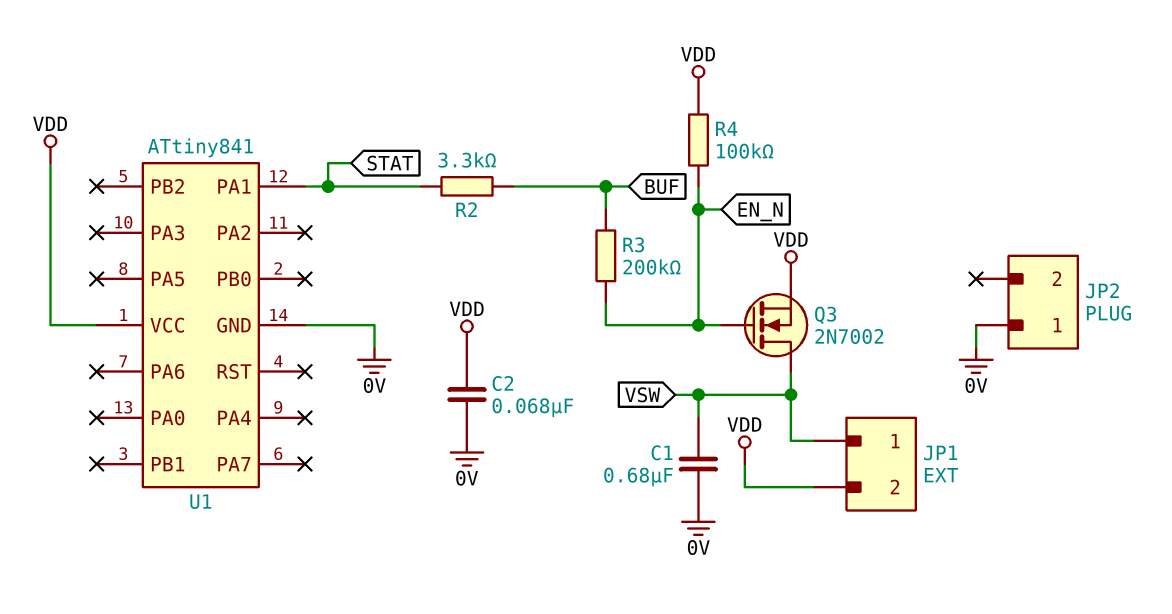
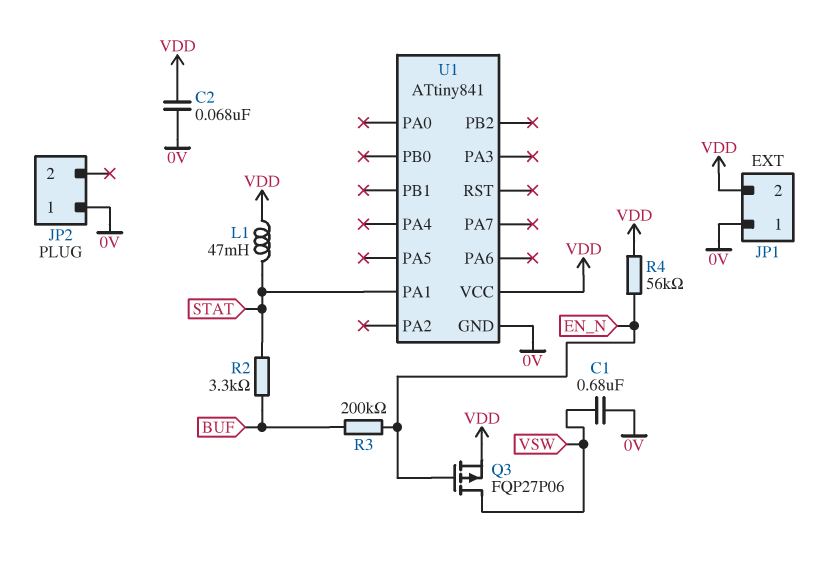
JP1 pin 1: VSW -> 0V
L1: none -> 47mH (STAT, VDD)
Q3: NMOS 2N7002 (G EN_N, D VSW, S VDD) -> PMOS FQP27P06 (G EN_N, D VSW, S VDD)
R4: 100k (EN_N, VDD) -> 56k (EN_N, VDD)

